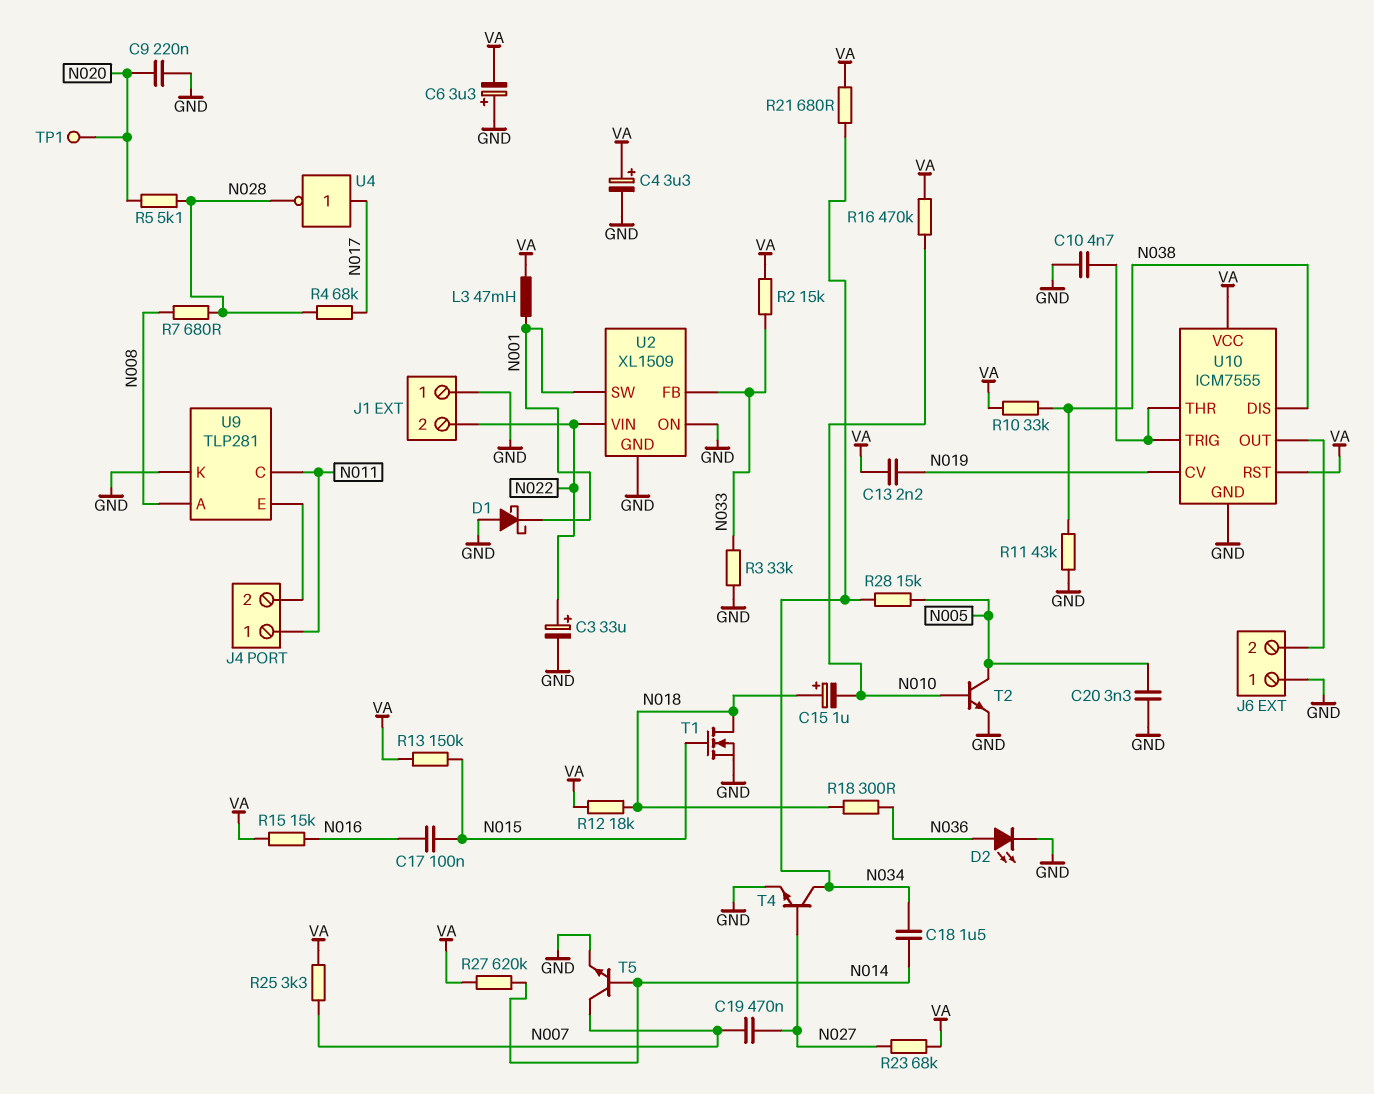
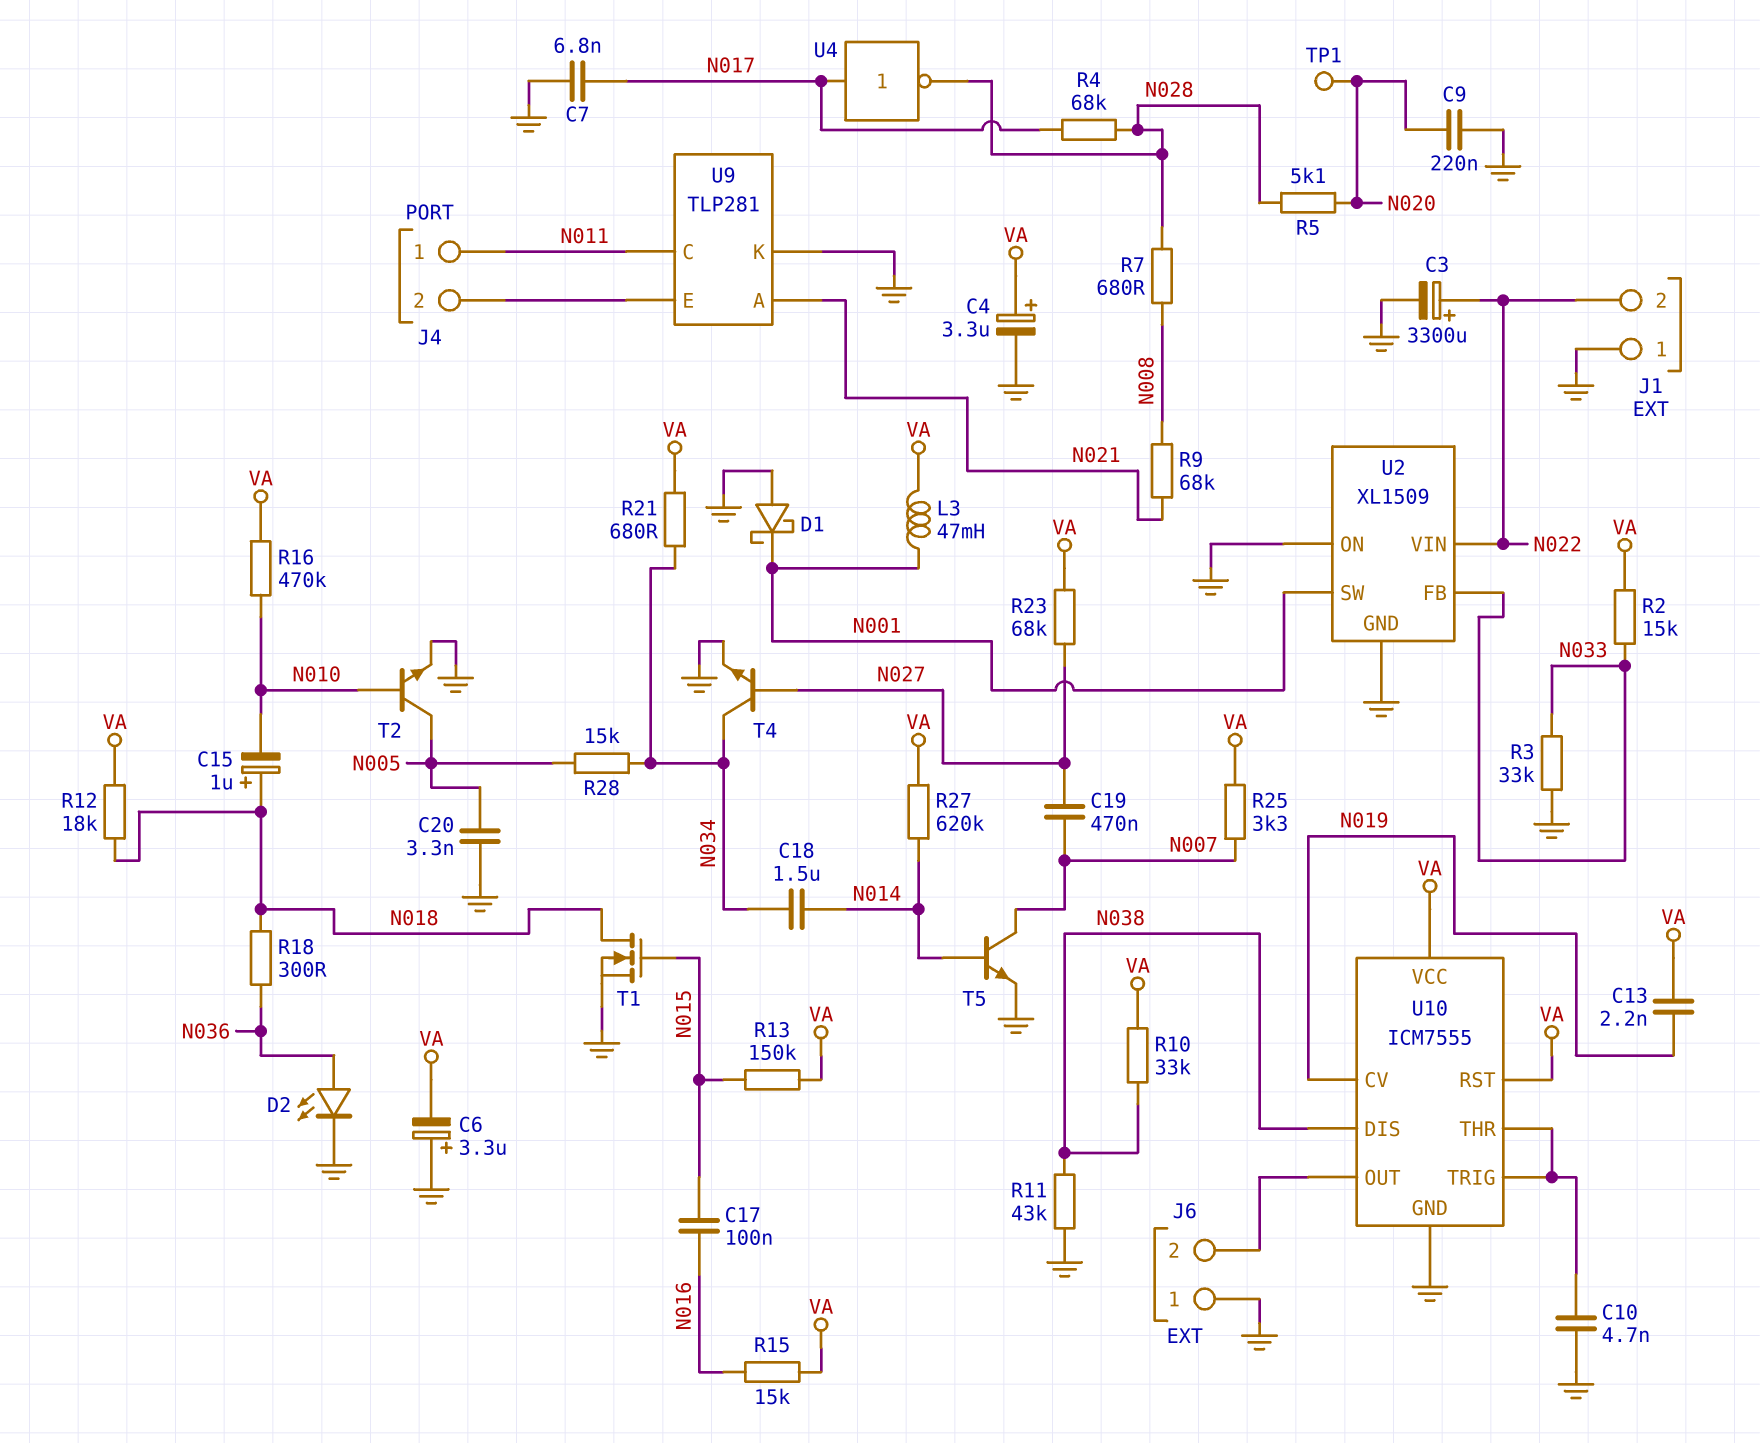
C3: 33uF (plus N022, minus GND) -> 3300uF (plus N022, minus GND)
C7: none -> 6.8nF (GND, N017)
R9: none -> 68k (N008, N021)
U9 pin A: N008 -> N021

